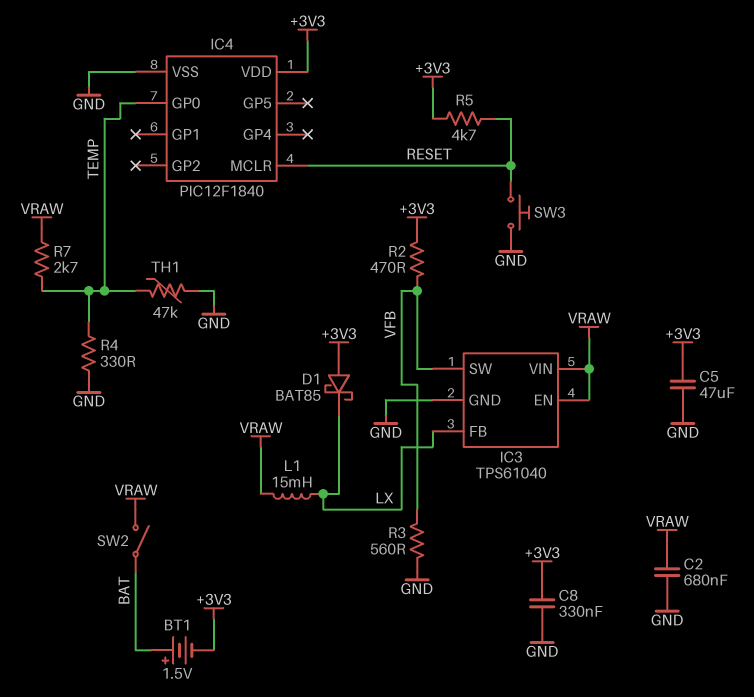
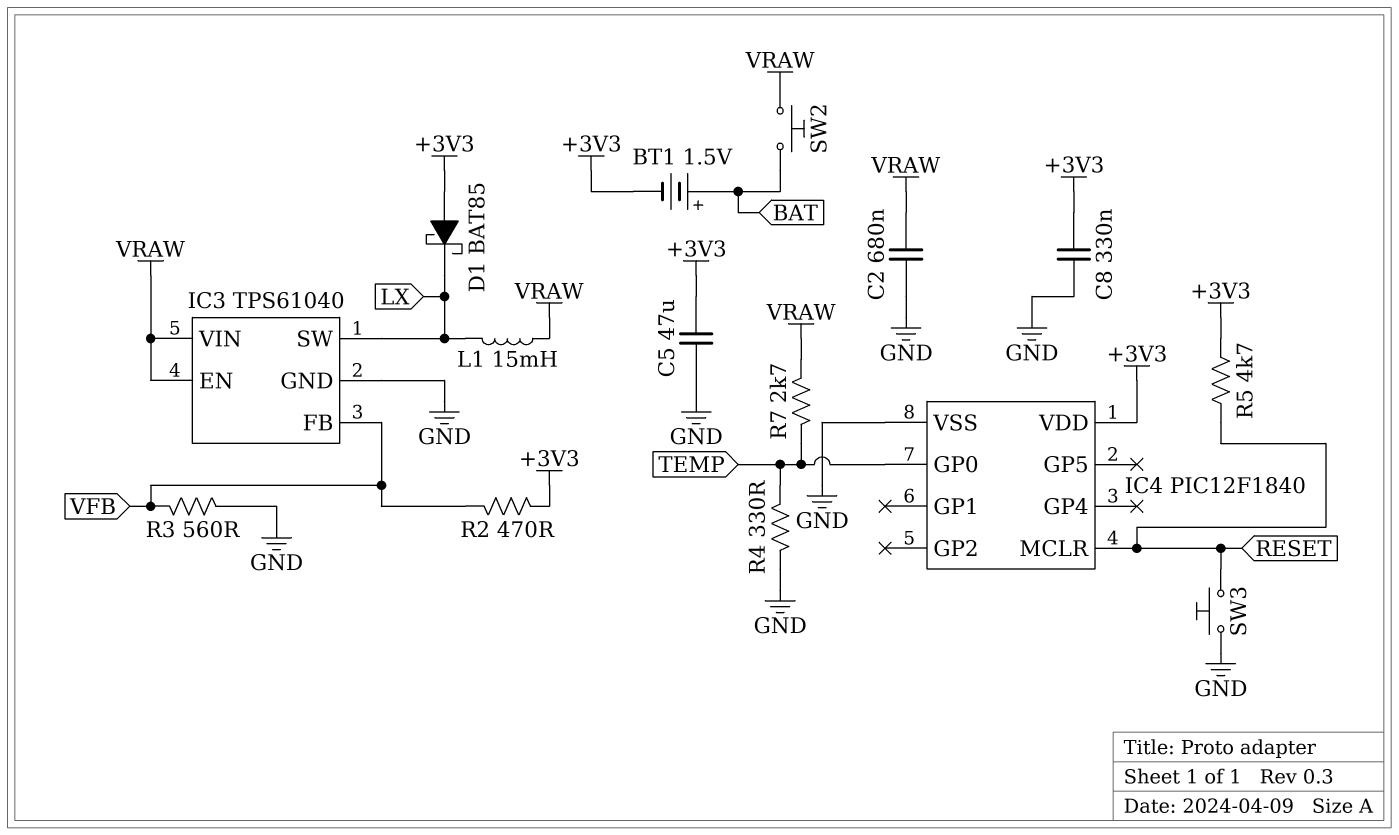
IC3 pin FB: LX -> VFB
IC3 pin SW: VFB -> LX
SW2: switch (BAT, VRAW) -> button (BAT, VRAW)
TH1: 47k (GND, TEMP) -> none

